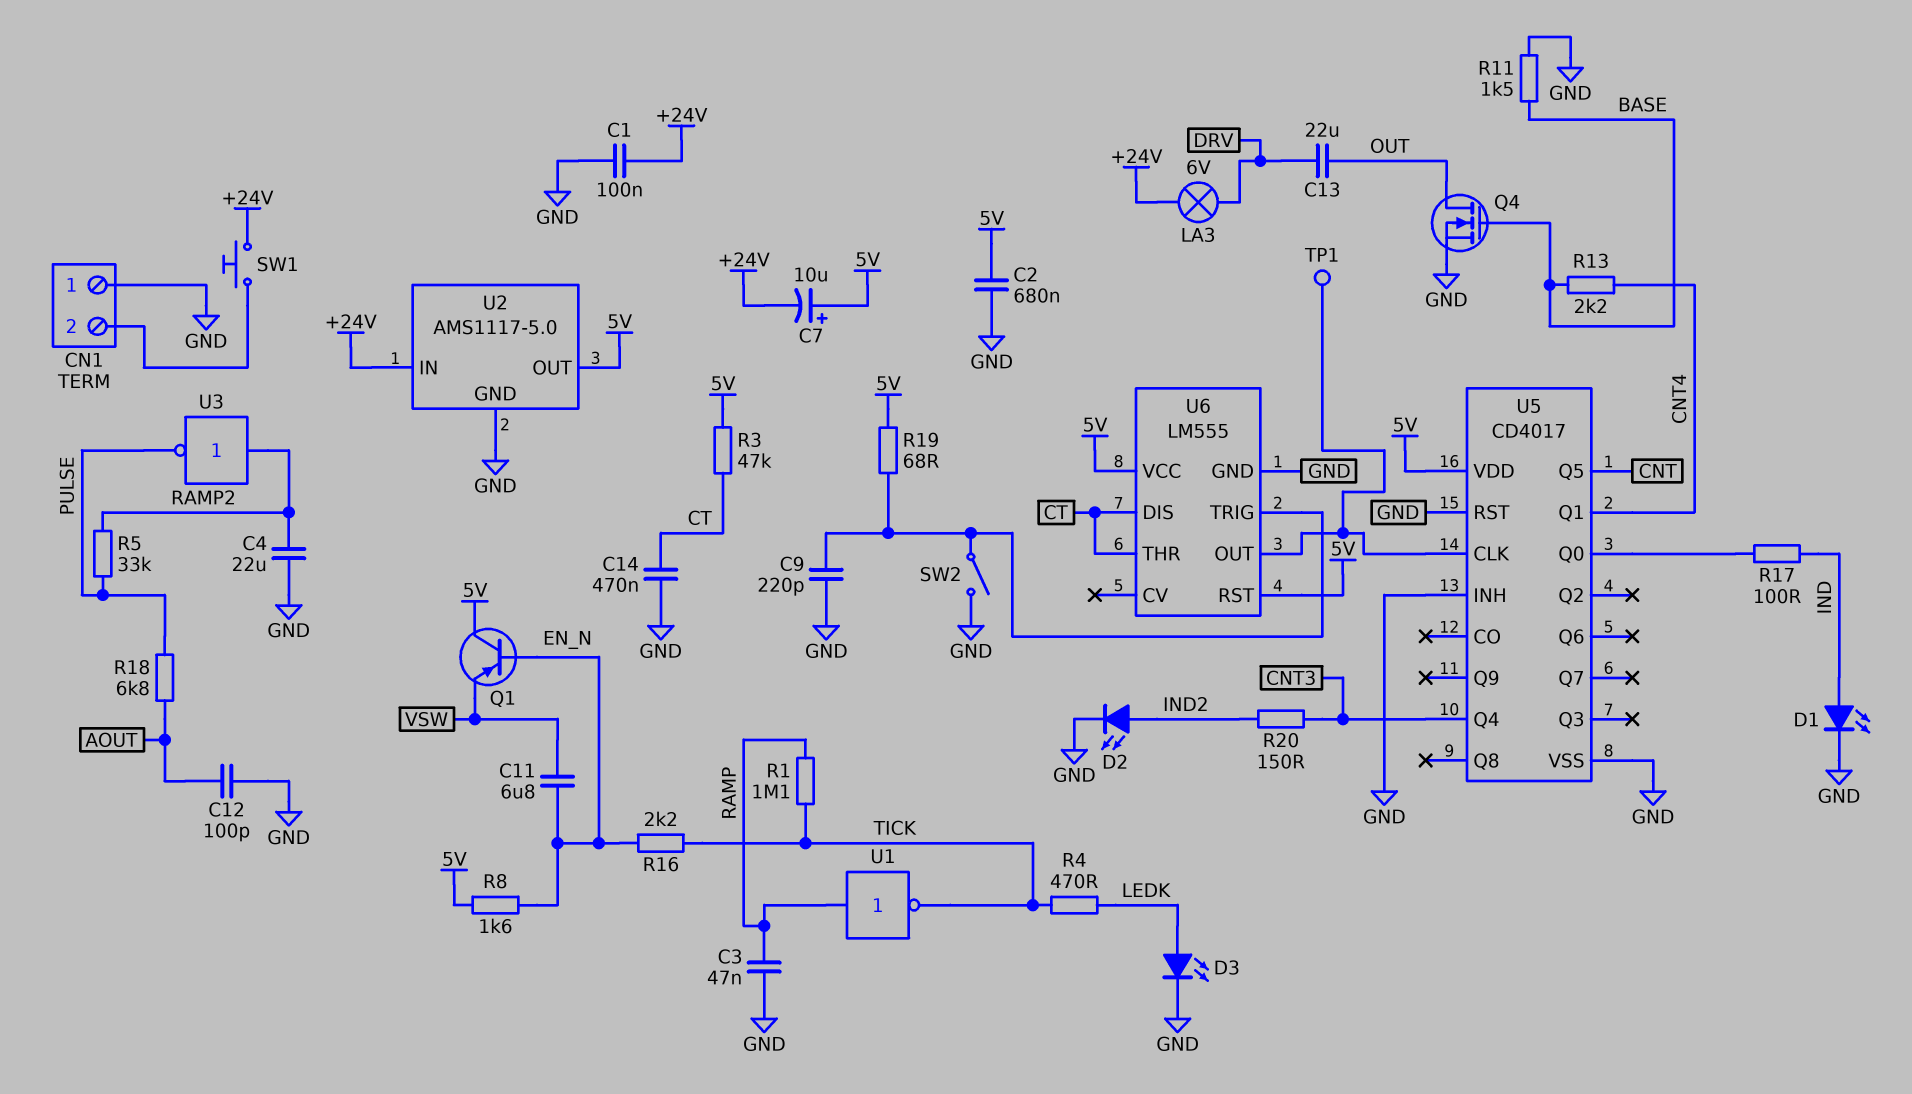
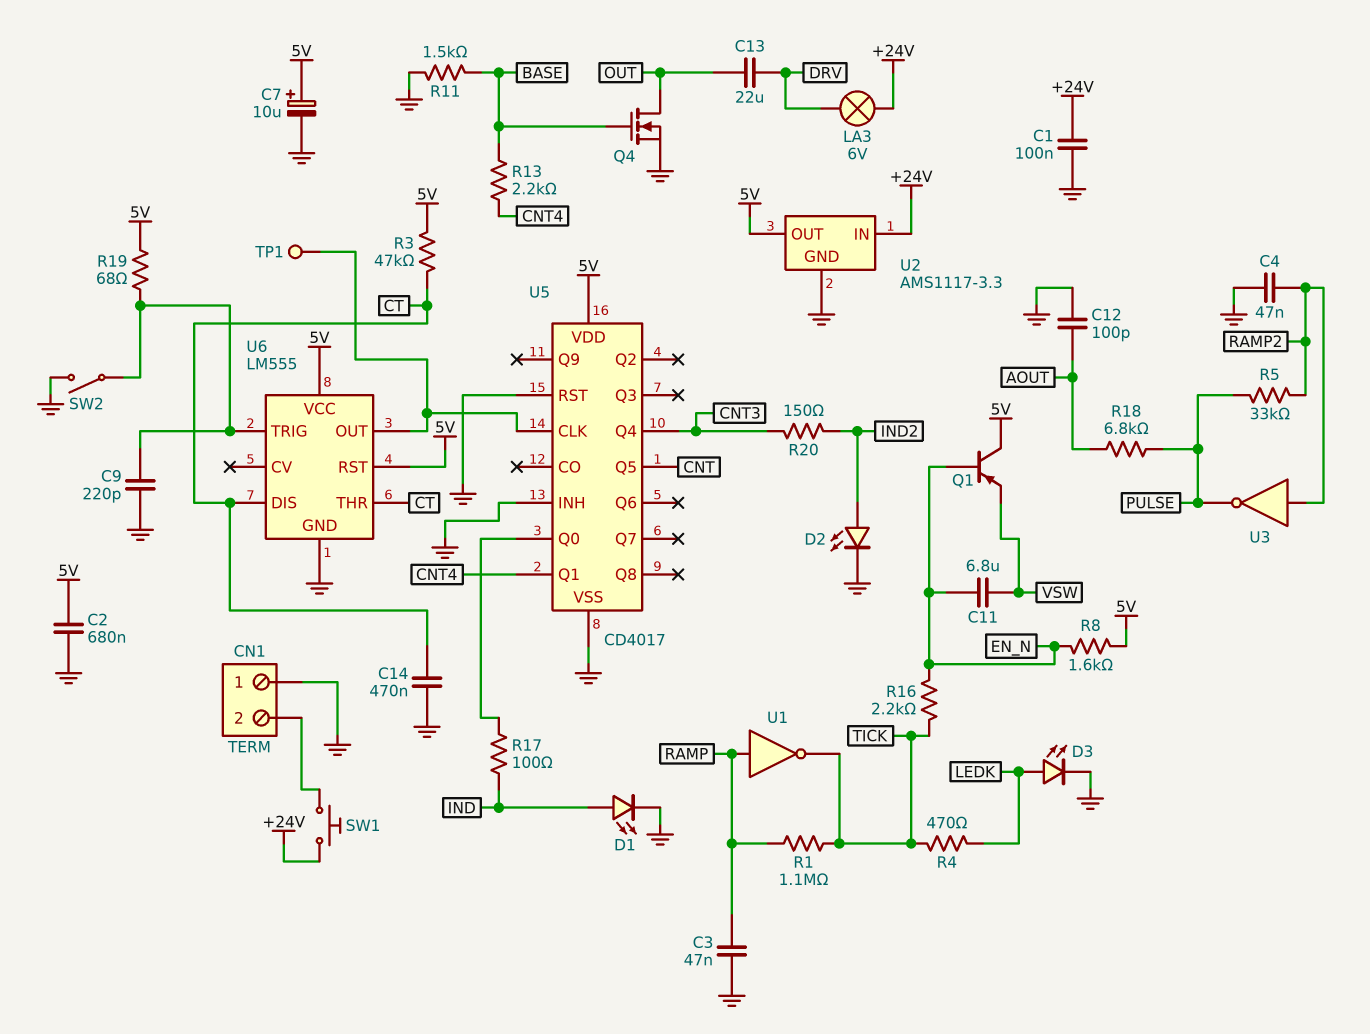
C4: 22uF (GND, RAMP2) -> 47nF (GND, RAMP2)
C7: 10uF (plus 5V, minus +24V) -> 10uF (plus 5V, minus GND)
U2: AMS1117-5.0 -> AMS1117-3.3

